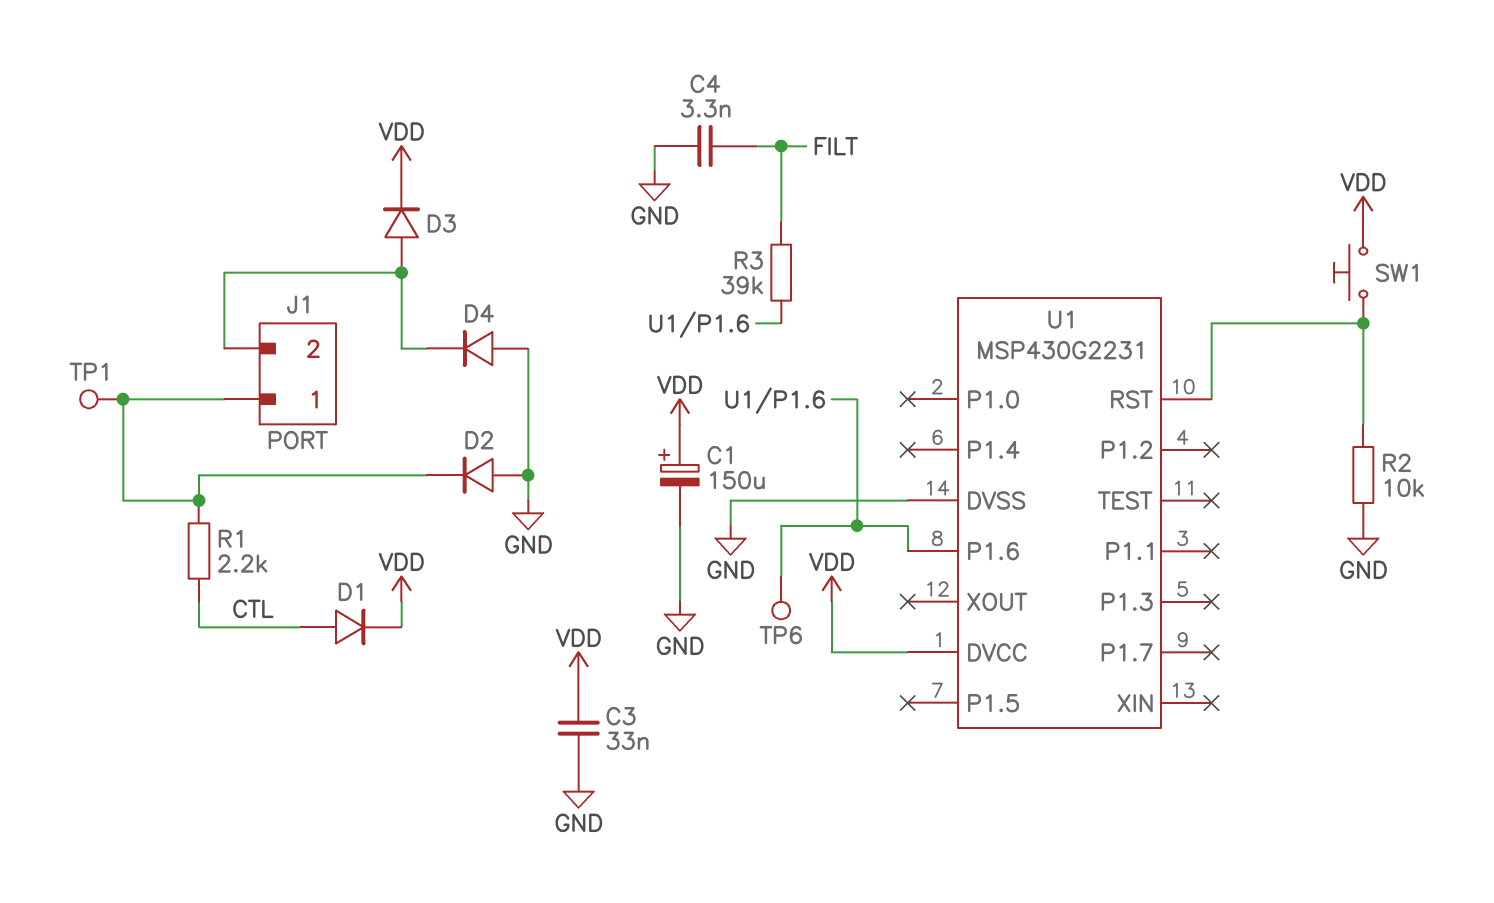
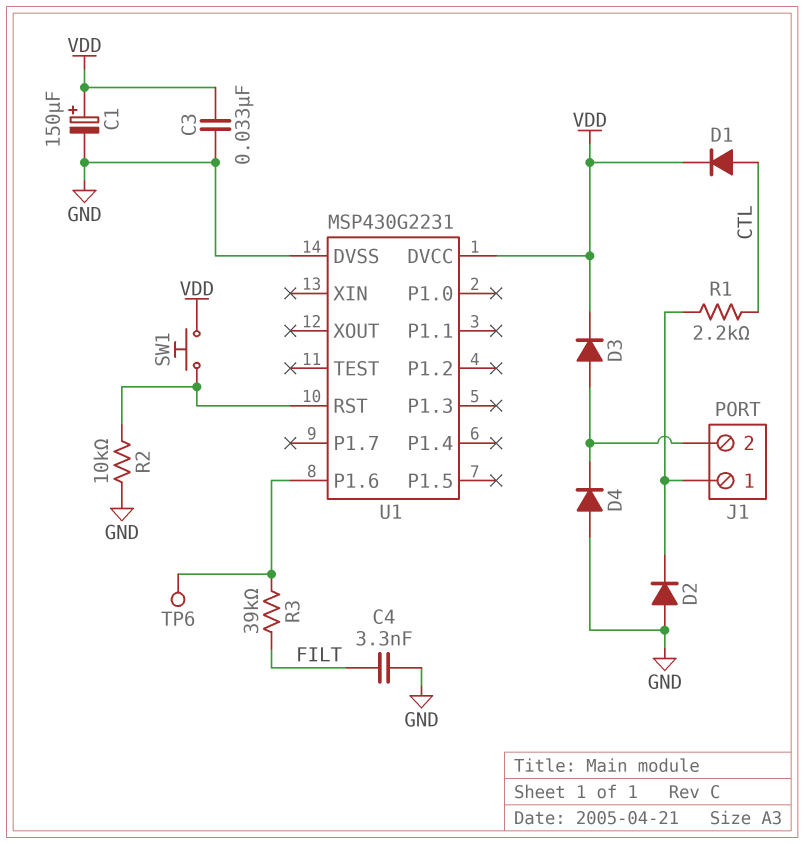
TP1: test point (J1/1) -> none

